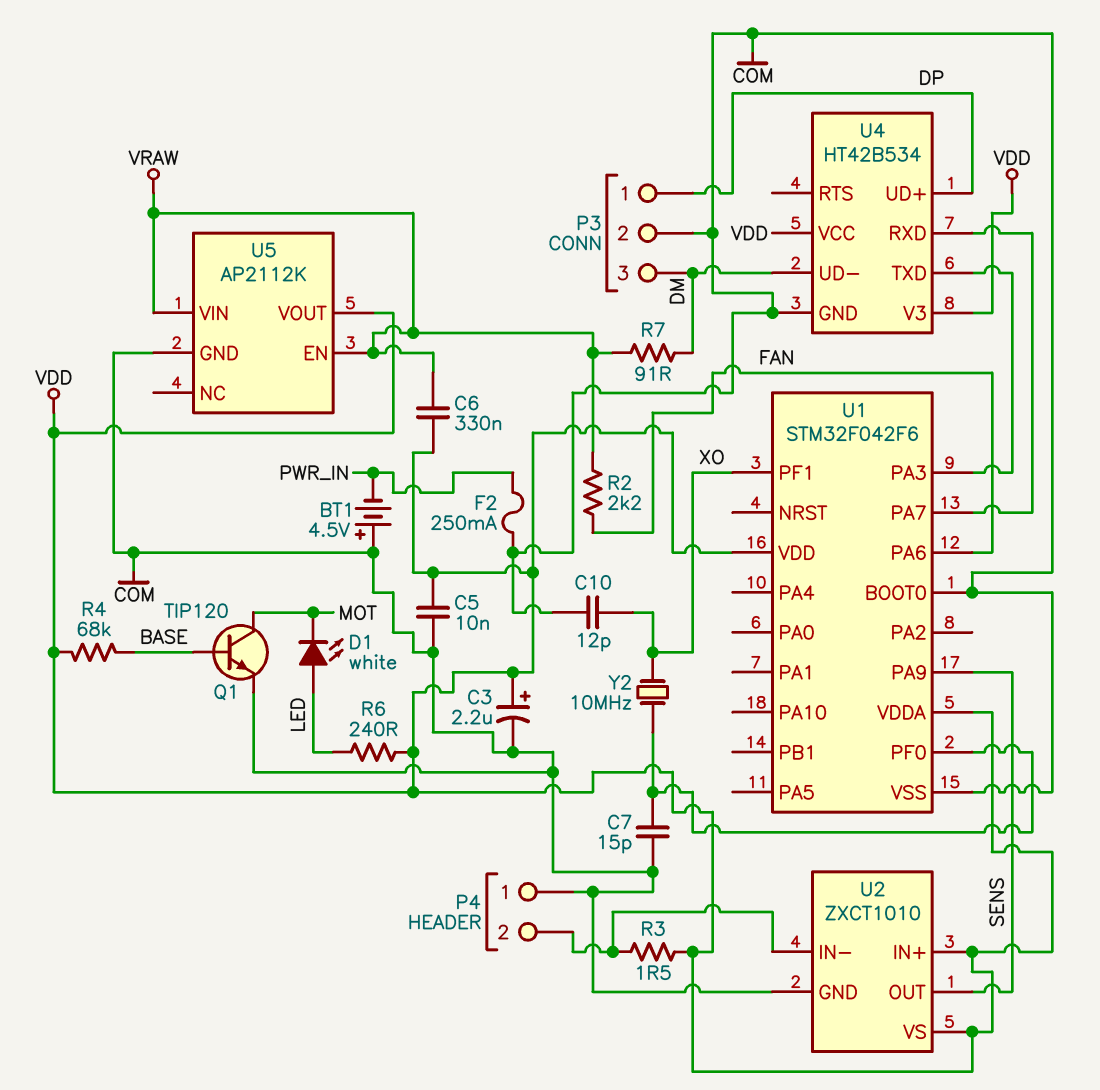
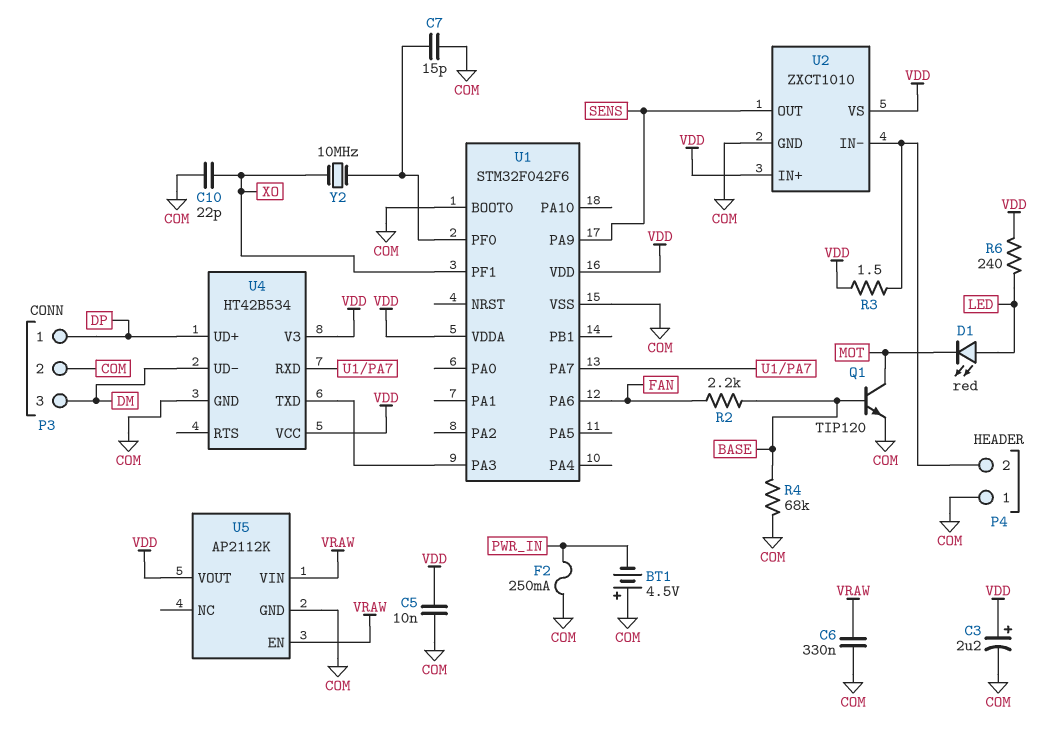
C6: 330nF (VDD, VRAW) -> 330nF (COM, VRAW)
C10: 12pF (COM, XO) -> 22pF (COM, XO)
D1: LED white (A LED, K MOT) -> LED red (A LED, K MOT)
R2: 2.2k (FAN, VRAW) -> 2.2k (BASE, FAN)
R4: 68k (BASE, VDD) -> 68k (BASE, COM)
R7: 91 (DM, VRAW) -> none

